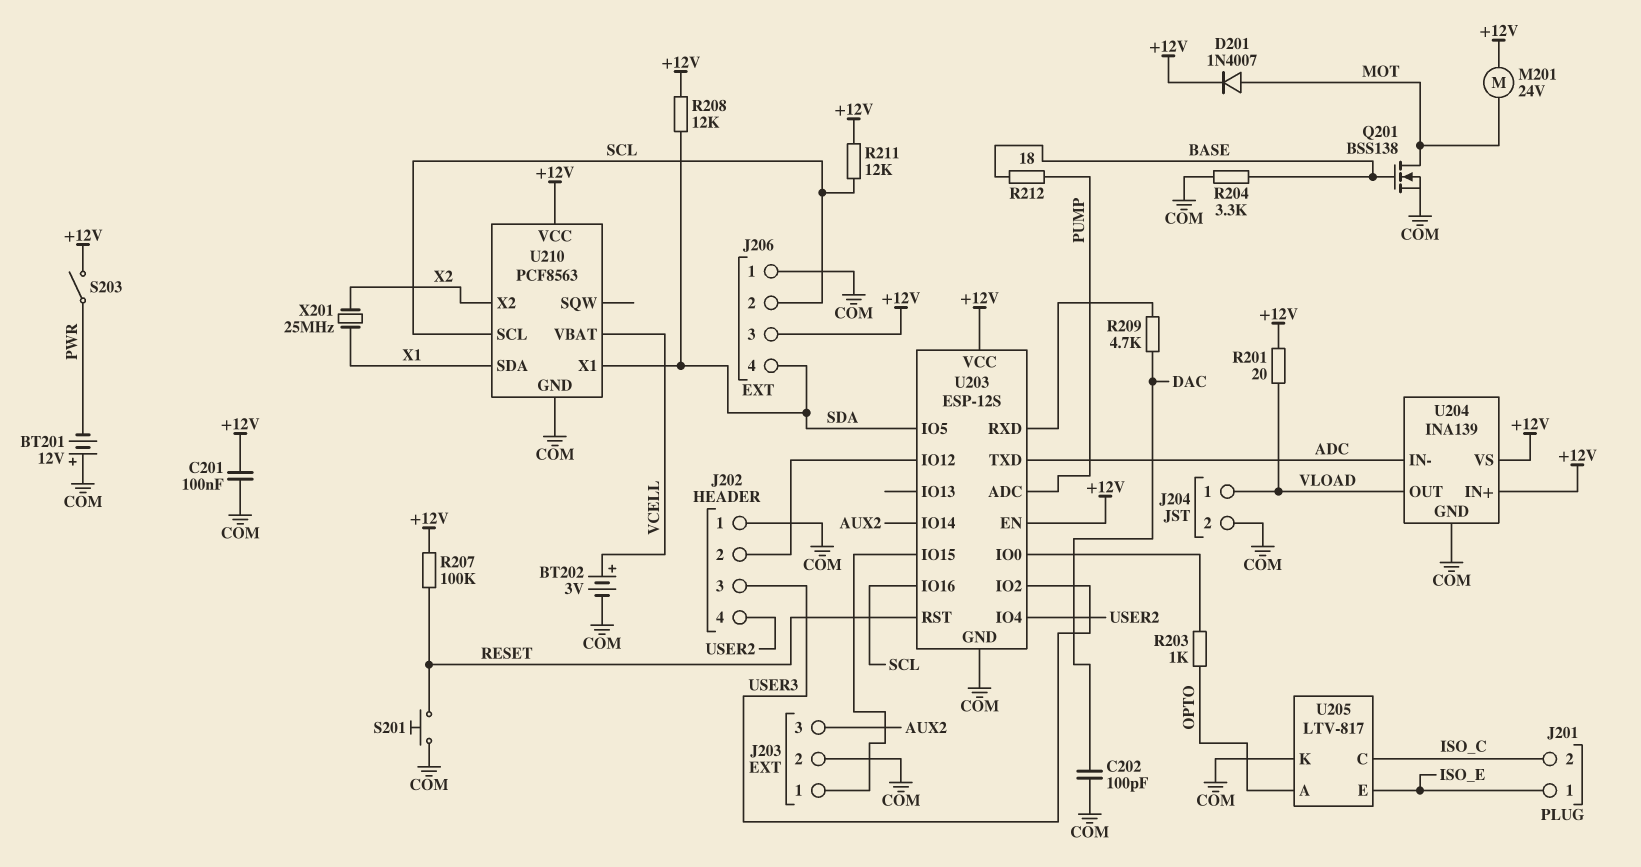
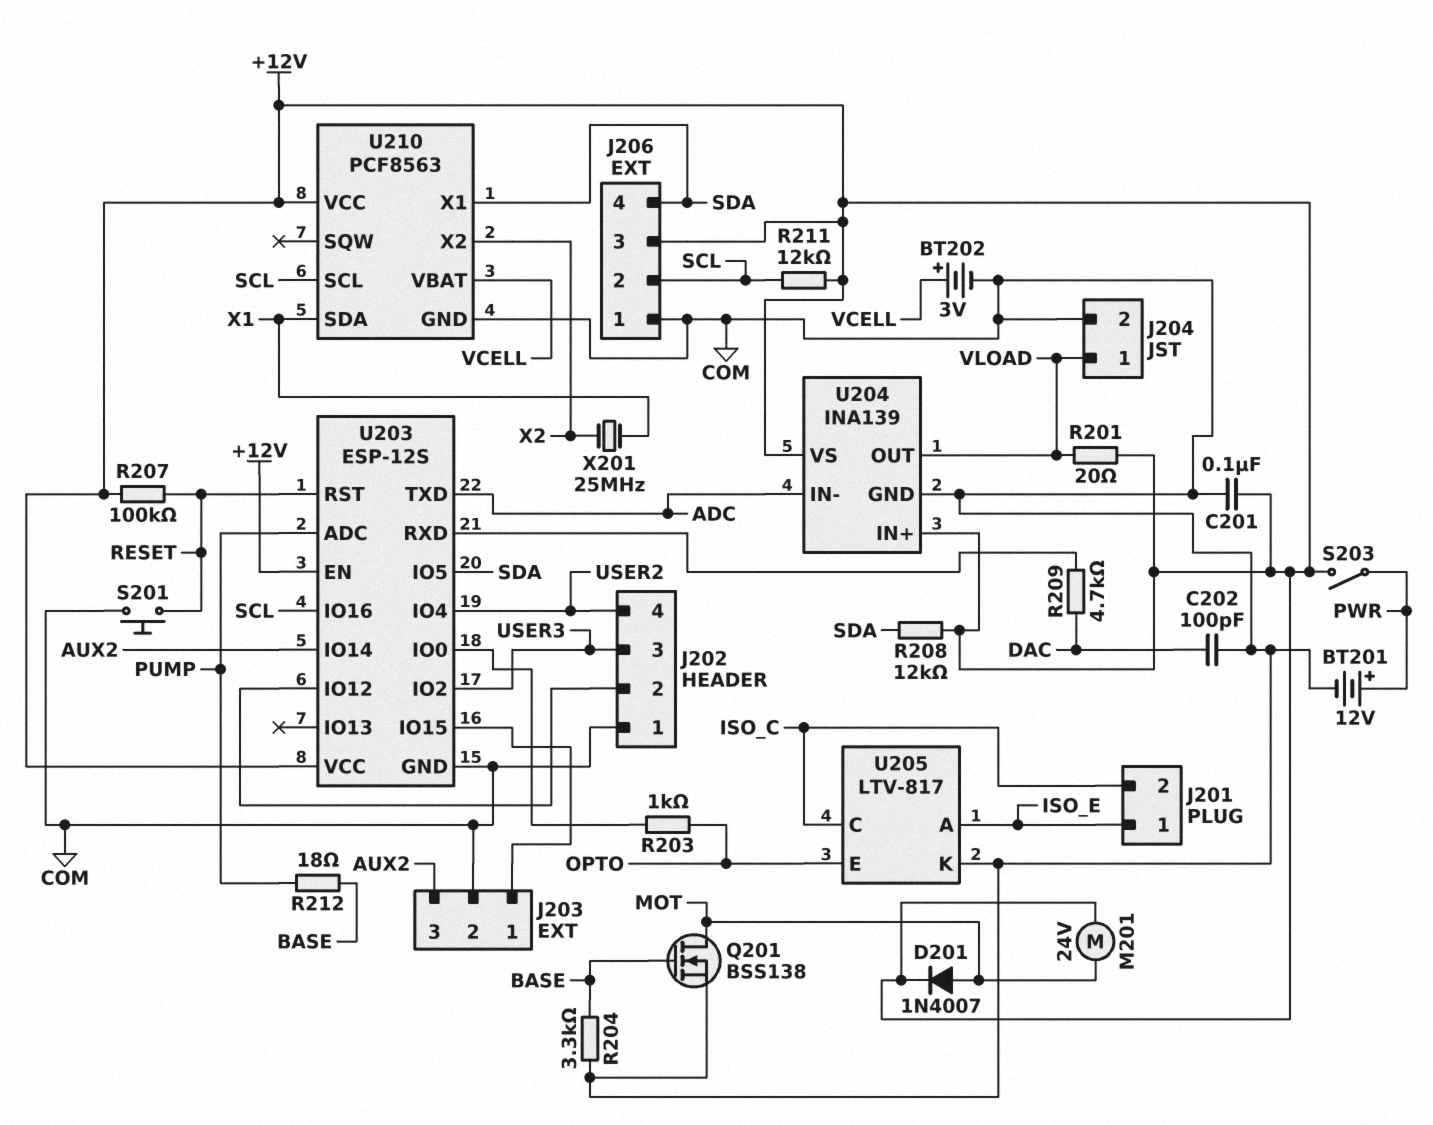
BT201: 12V (plus COM, minus PWR) -> 12V (plus PWR, minus COM)
U205 pin A: OPTO -> ISO_E
U205 pin E: ISO_E -> OPTO

